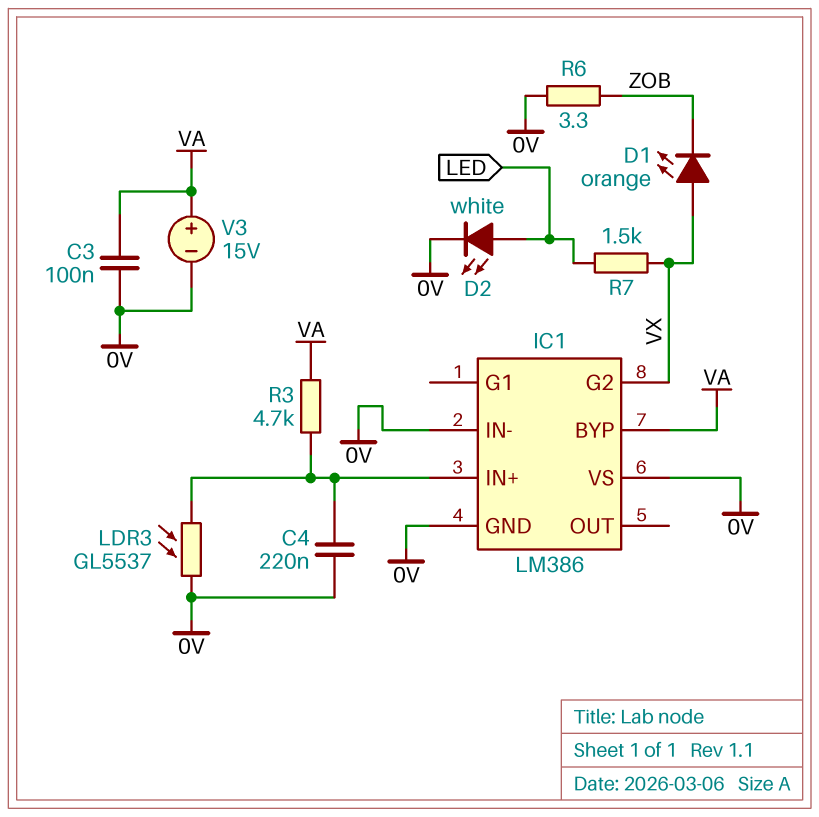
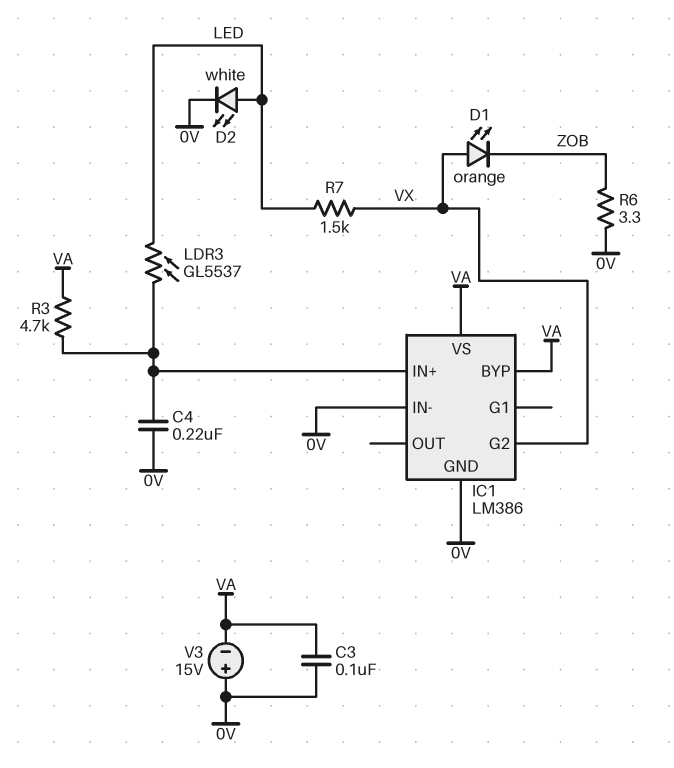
IC1 pin VS: 0V -> VA
LDR3: GL5537 (0V, IC1/IN+) -> GL5537 (IC1/IN+, LED)
V3: 15V (plus VA, minus 0V) -> 15V (plus 0V, minus VA)

